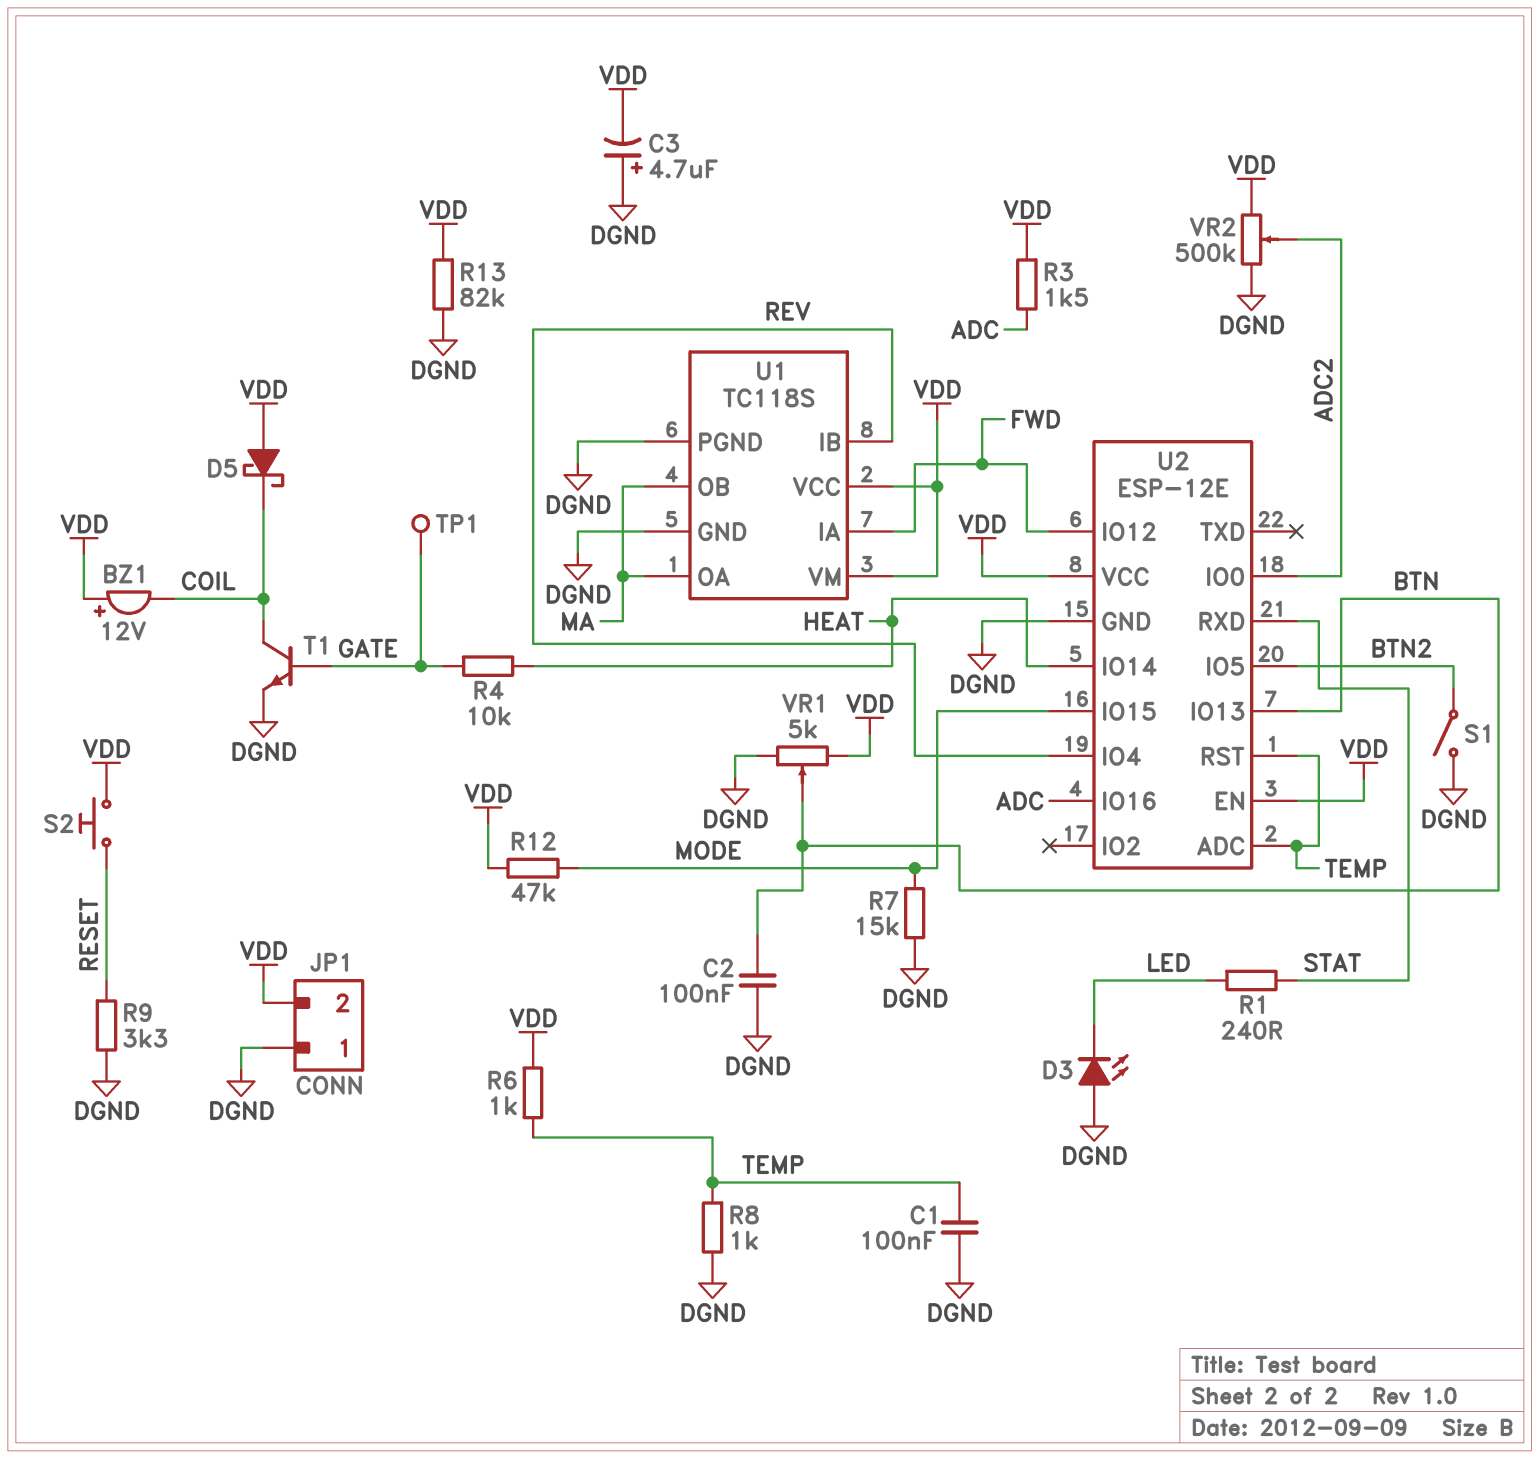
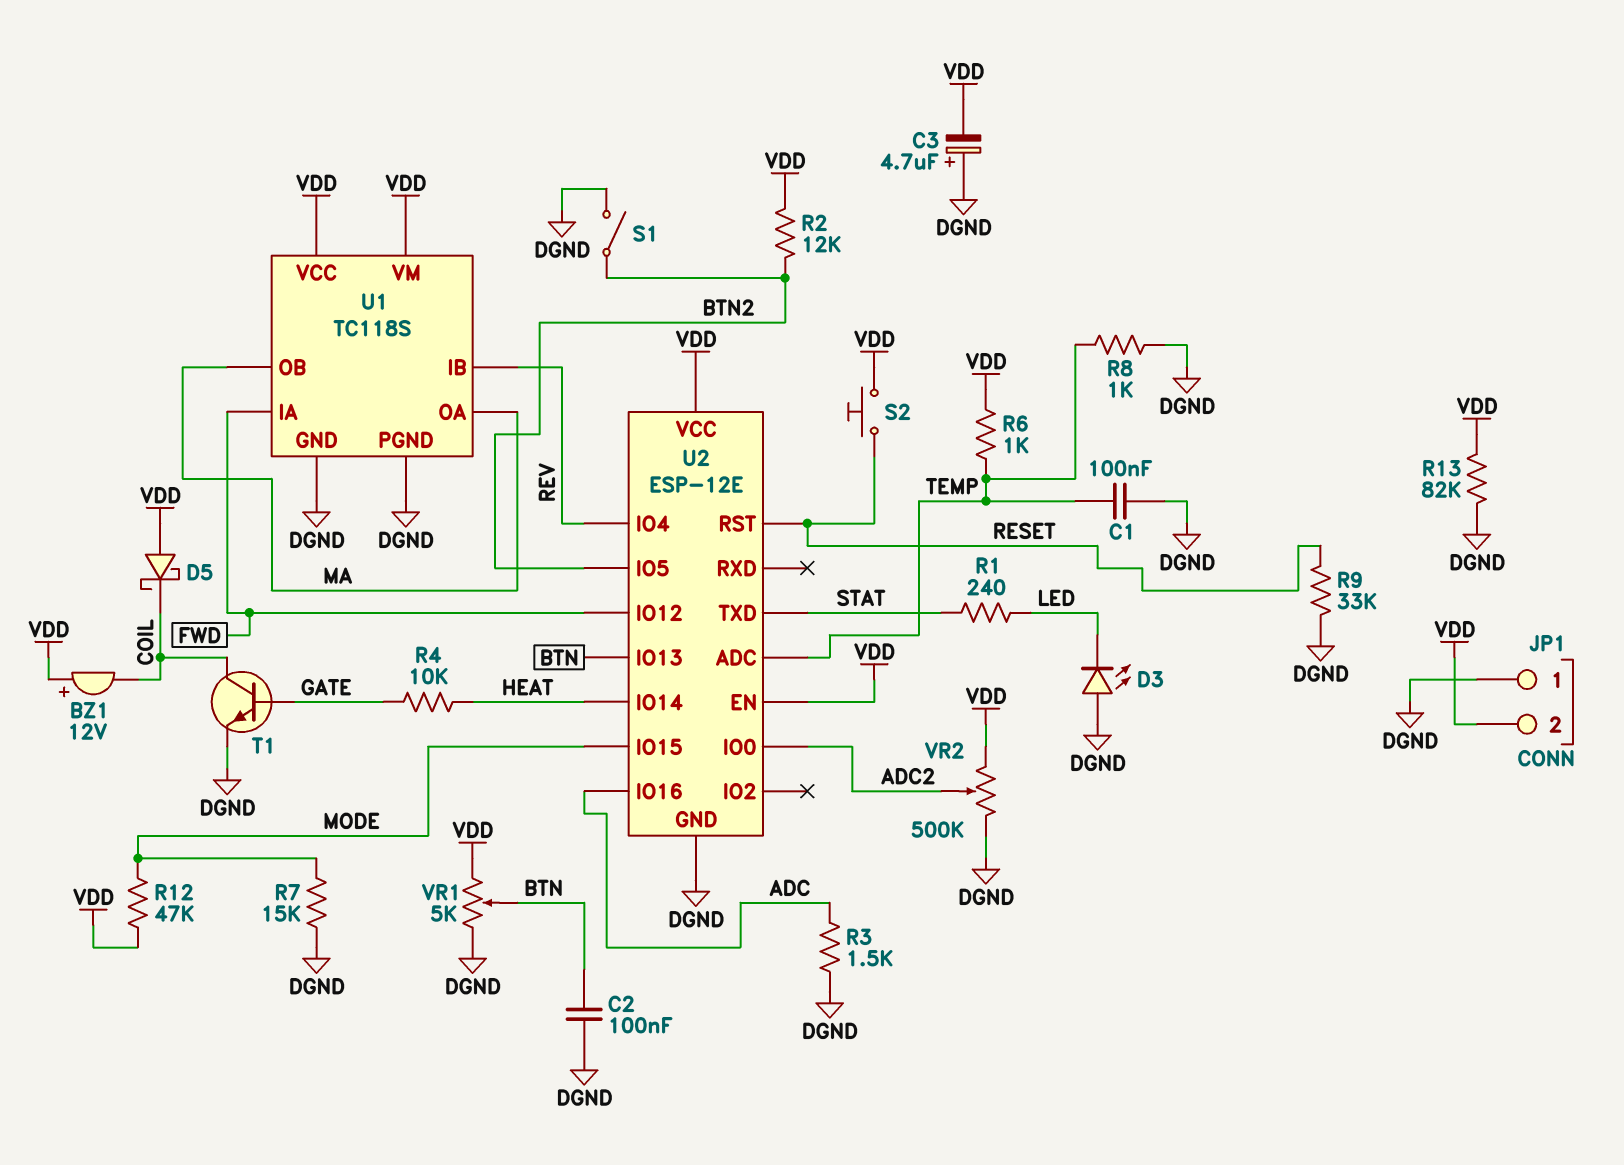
R2: none -> 12k (BTN2, VDD)
R3: 1.5k (ADC, VDD) -> 1.5k (ADC, DGND)
R9: 3.3k (DGND, RESET) -> 33k (DGND, RESET)
TP1: test point (GATE) -> none
U2 pin RST: TEMP -> RESET
U2 pin RXD: STAT -> none
U2 pin TXD: none -> STAT

